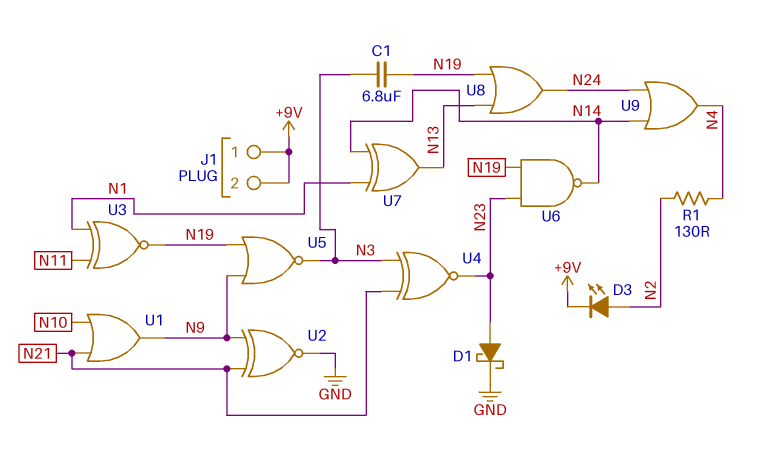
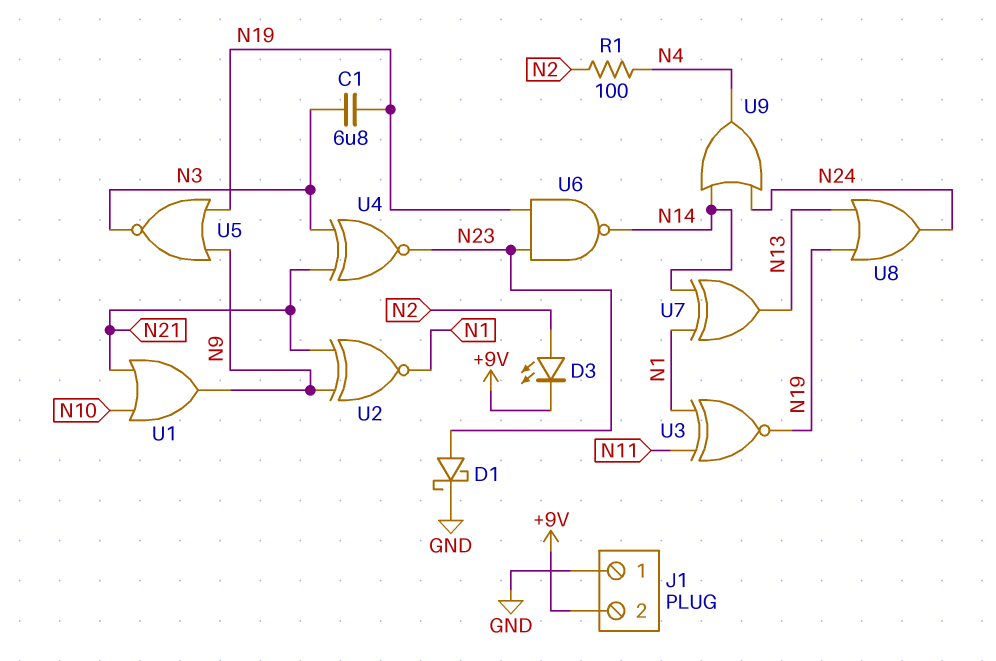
J1 pin 1: +9V -> GND
R1: 130 (N2, N4) -> 100 (N2, N4)
U2: XNOR (in N9, in N21, out GND) -> XNOR (in N9, in N21, out N1)

